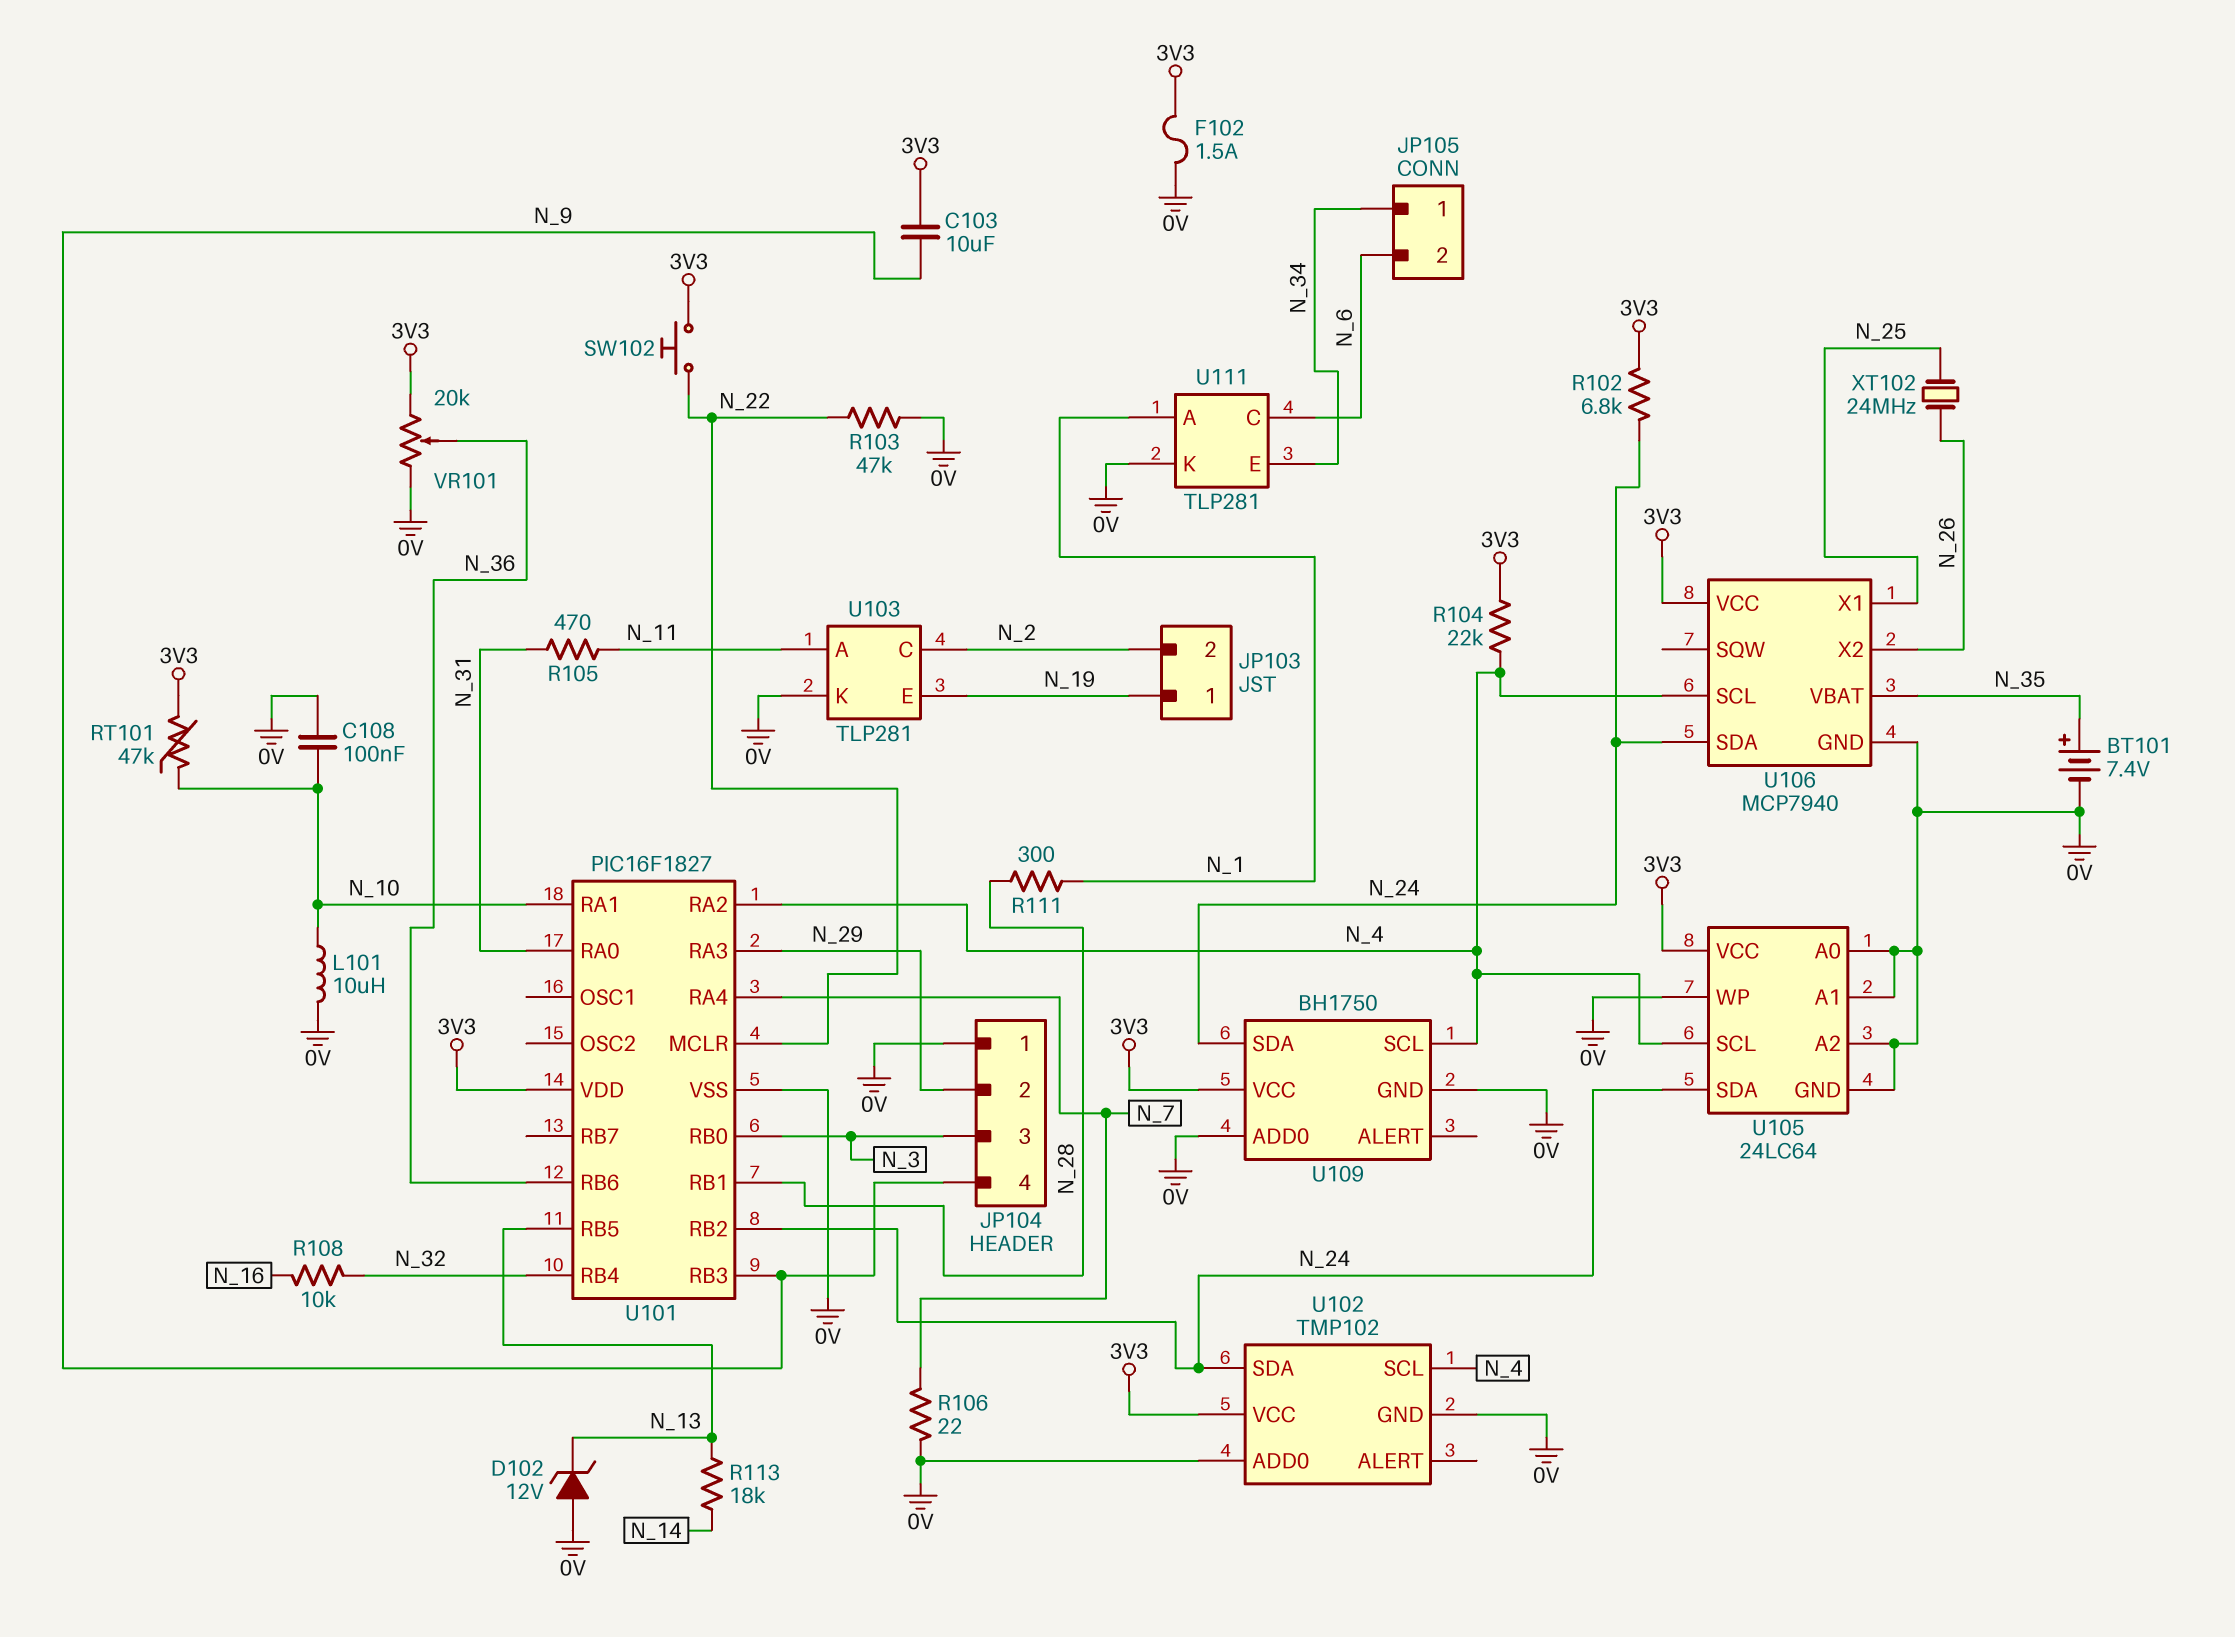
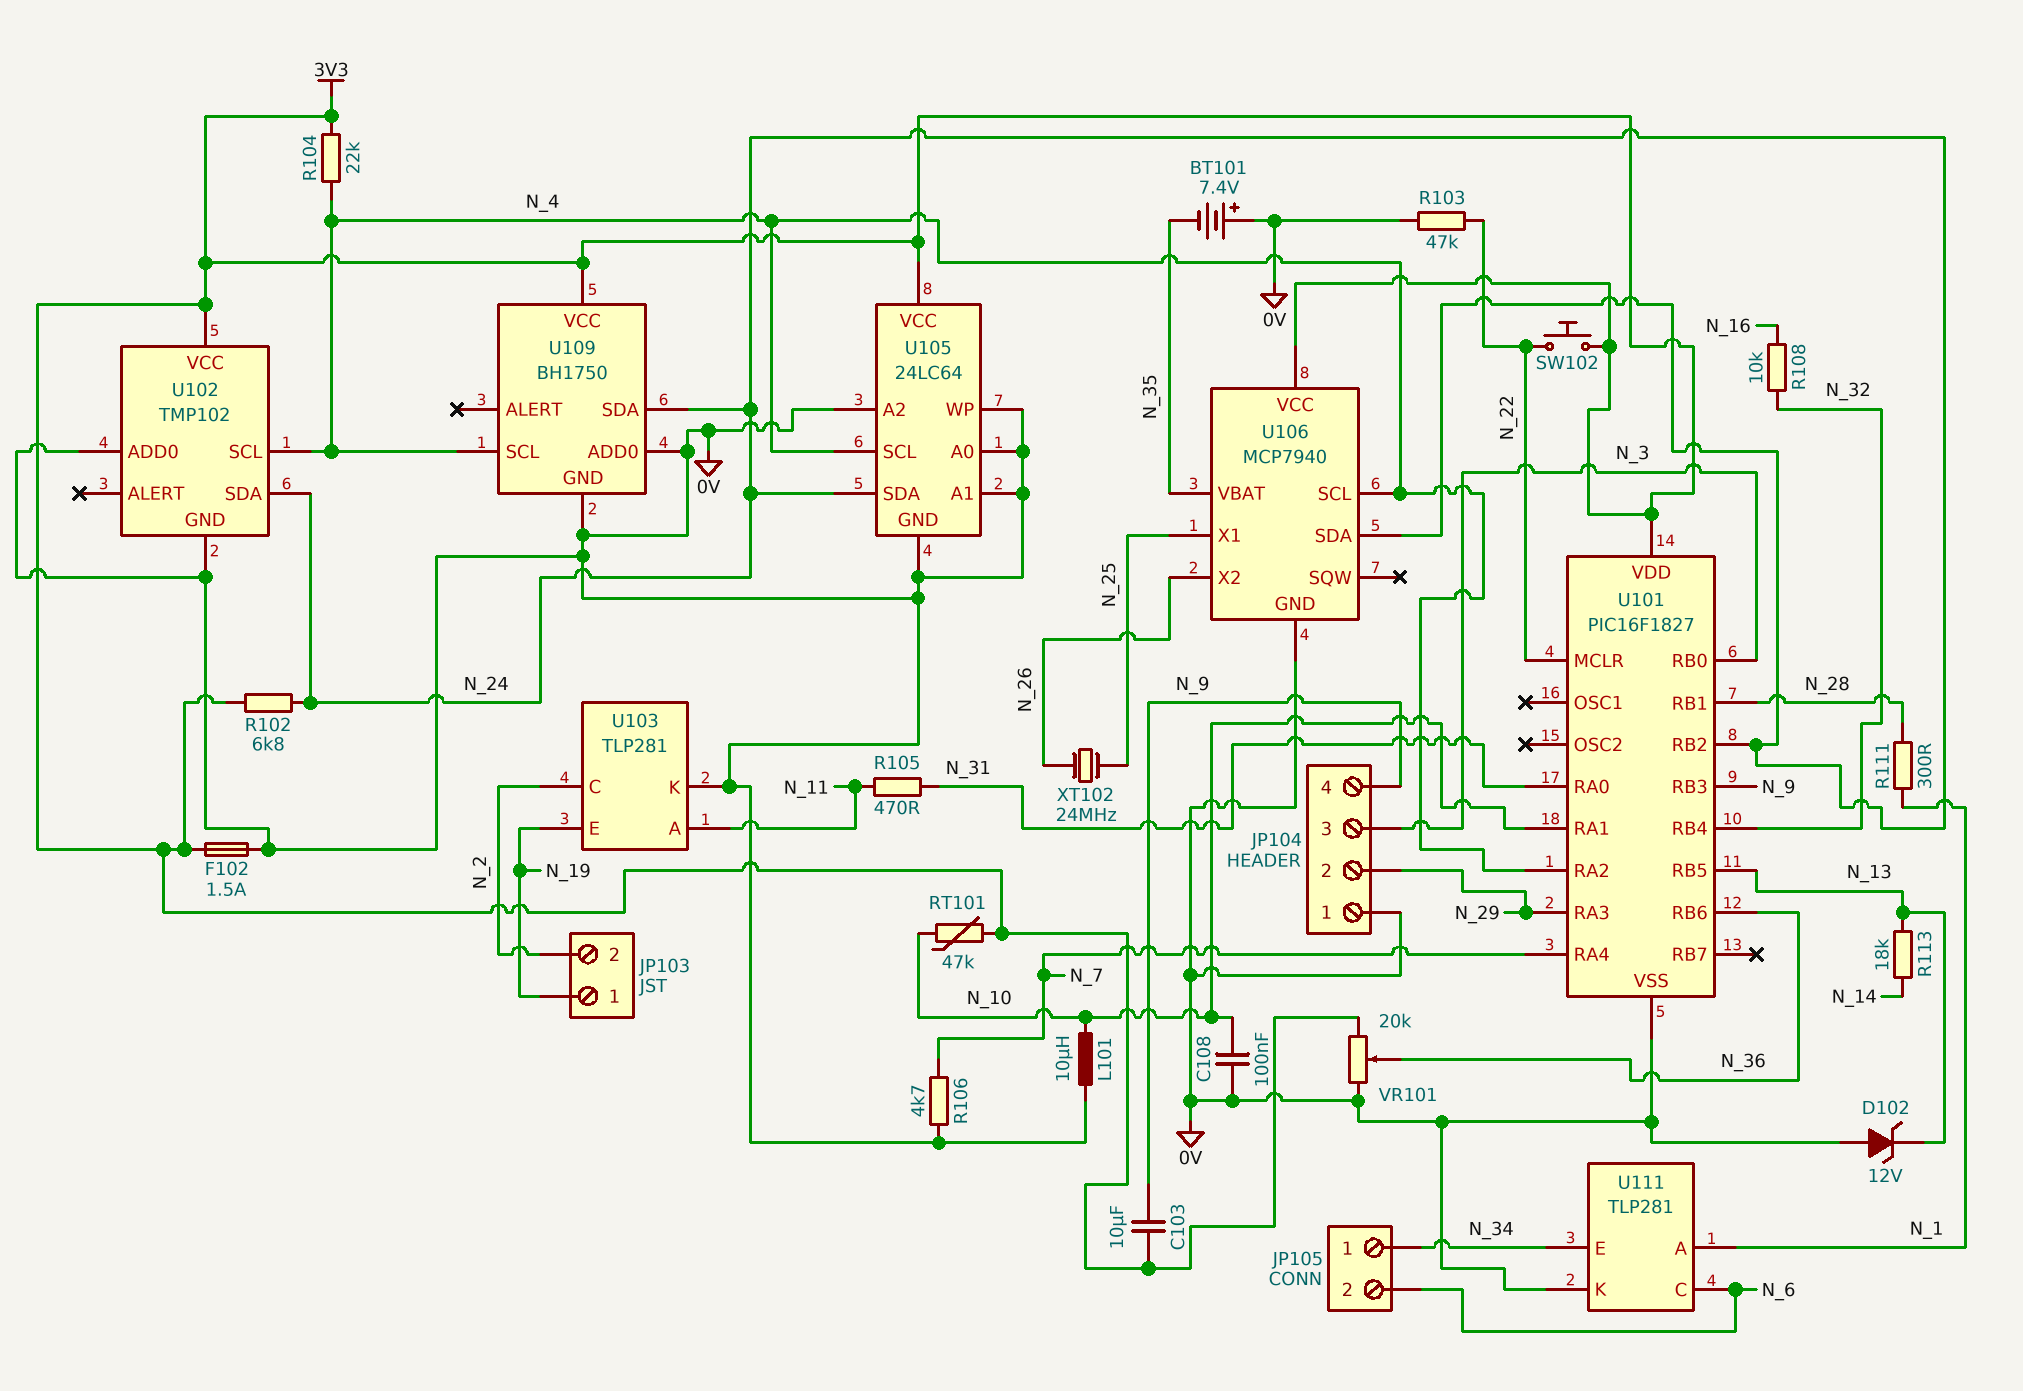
BT101: 7.4V (plus N_35, minus 0V) -> 7.4V (plus 0V, minus N_35)
R106: 22 (0V, N_7) -> 4.7k (0V, N_7)

